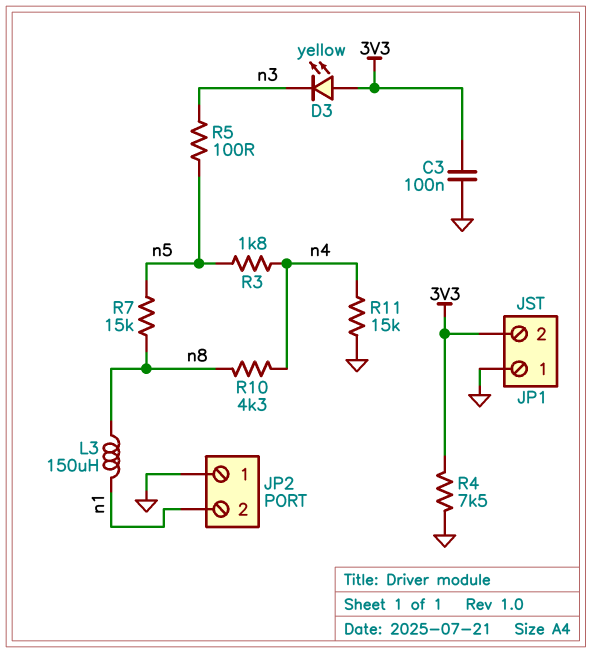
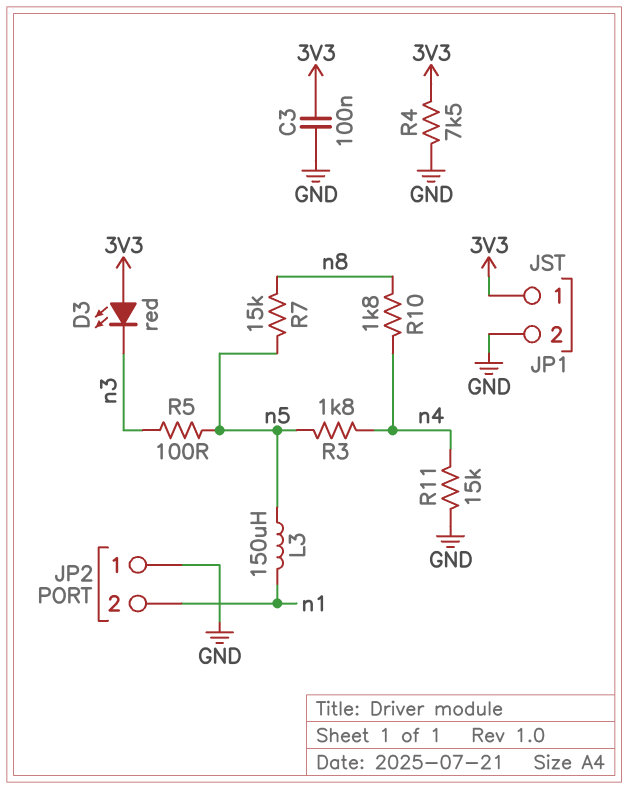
D3: LED yellow (A 3V3, K n3) -> LED red (A 3V3, K n3)
JP1 pin 1: GND -> 3V3
JP1 pin 2: 3V3 -> GND
L3: 150uH (n1, n8) -> 150uH (n1, n5)
R10: 4.3k (n4, n8) -> 1.8k (n4, n8)

